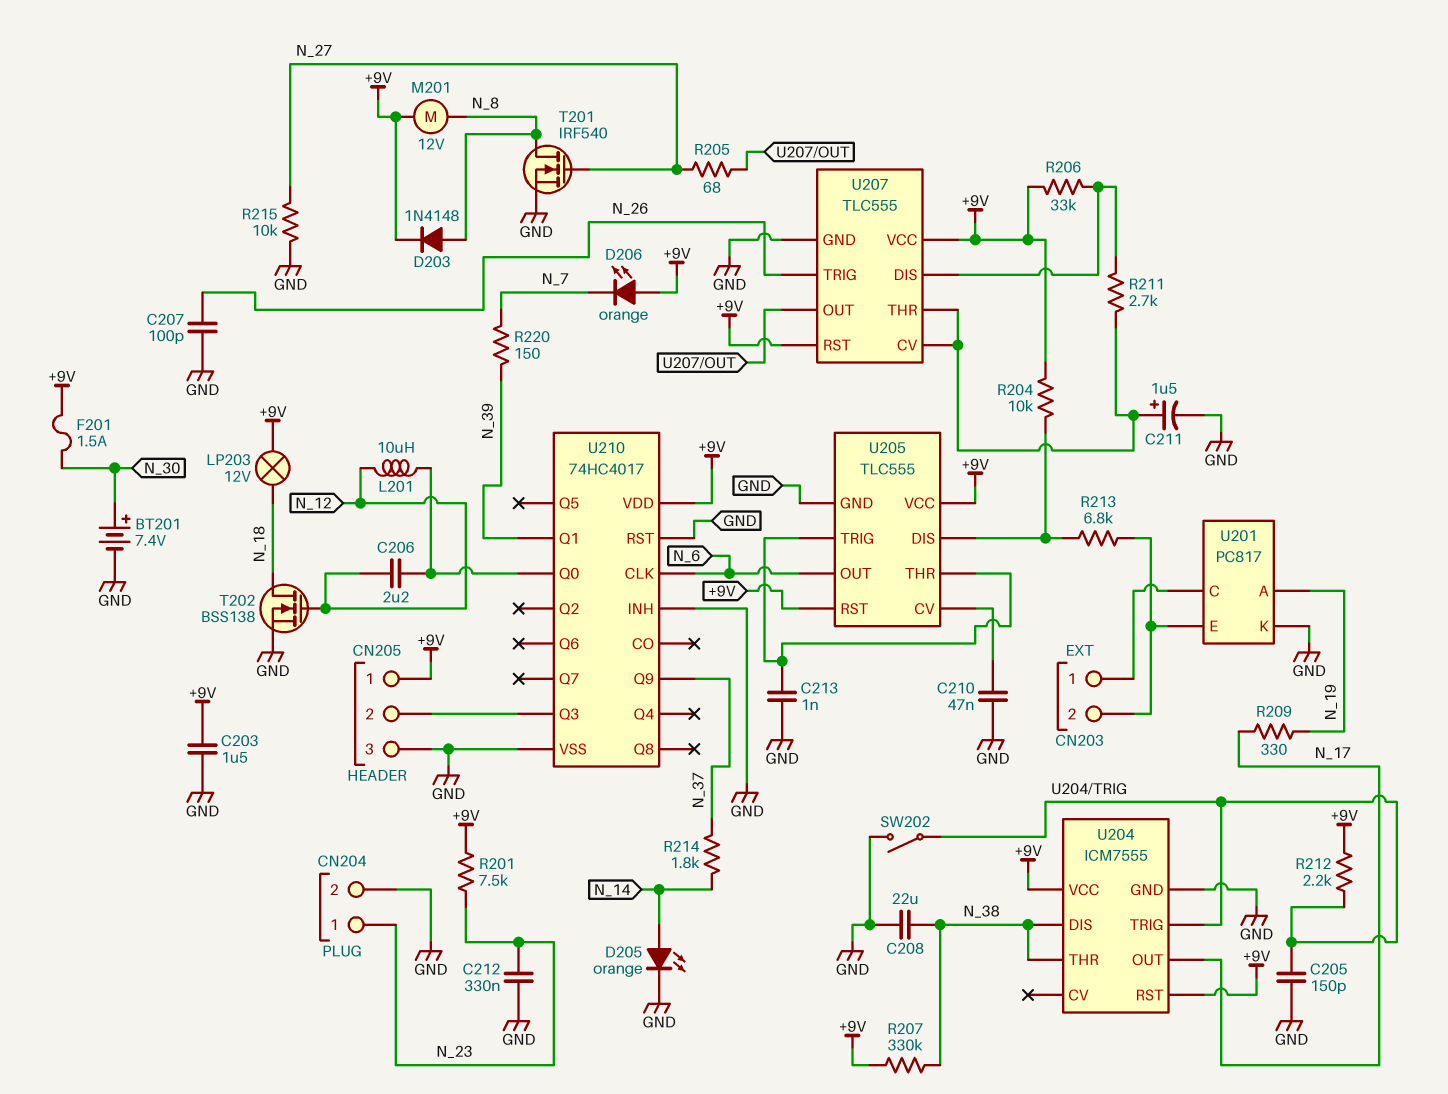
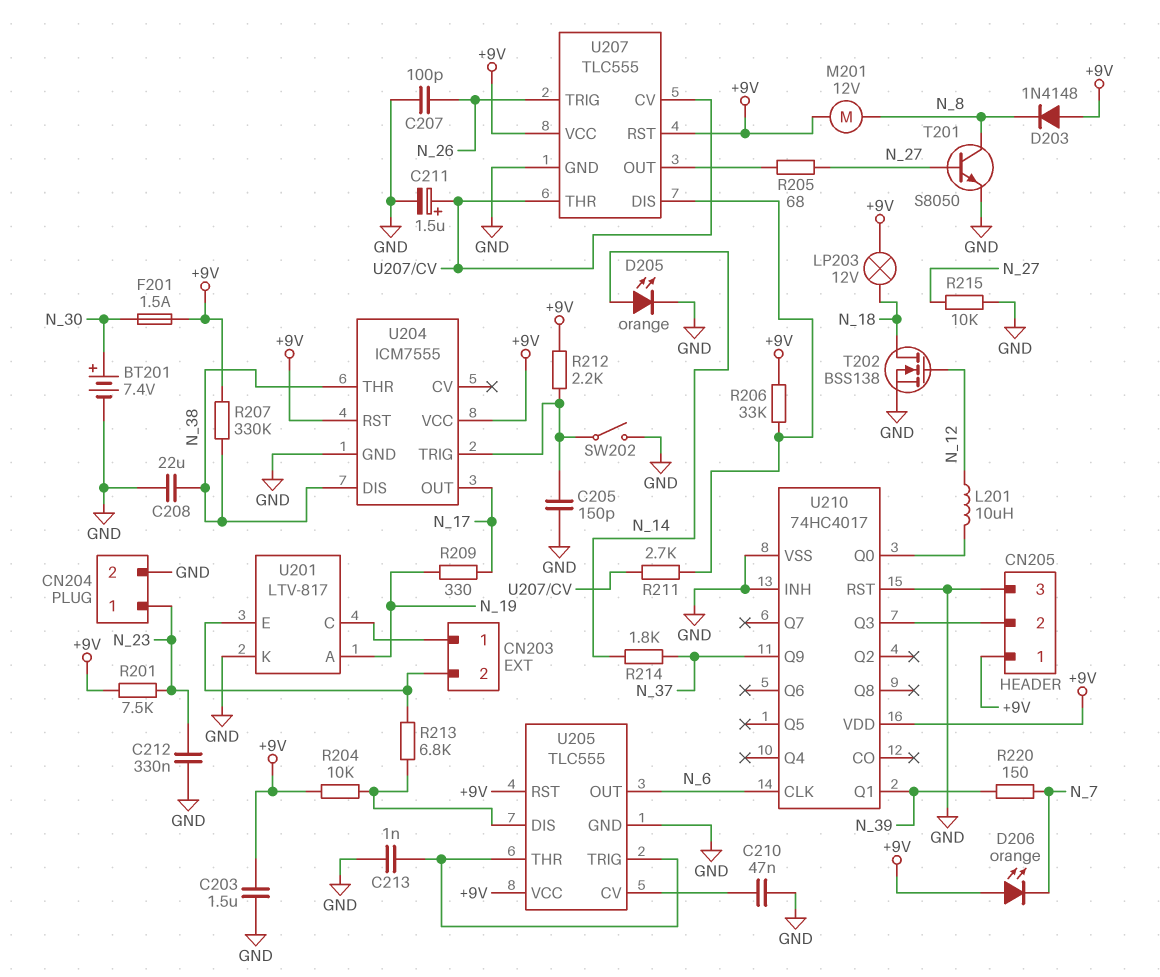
C206: 2.2uF (N_12, U210/Q0) -> none
D203: diode 1N4148 (A N_8, K +9V) -> diode 1N4148 (A +9V, K N_8)
T201: NMOS IRF540 (G N_27, D N_8, S GND) -> NPN S8050 (B N_27, C N_8, E GND)
U201: PC817 -> LTV-817

